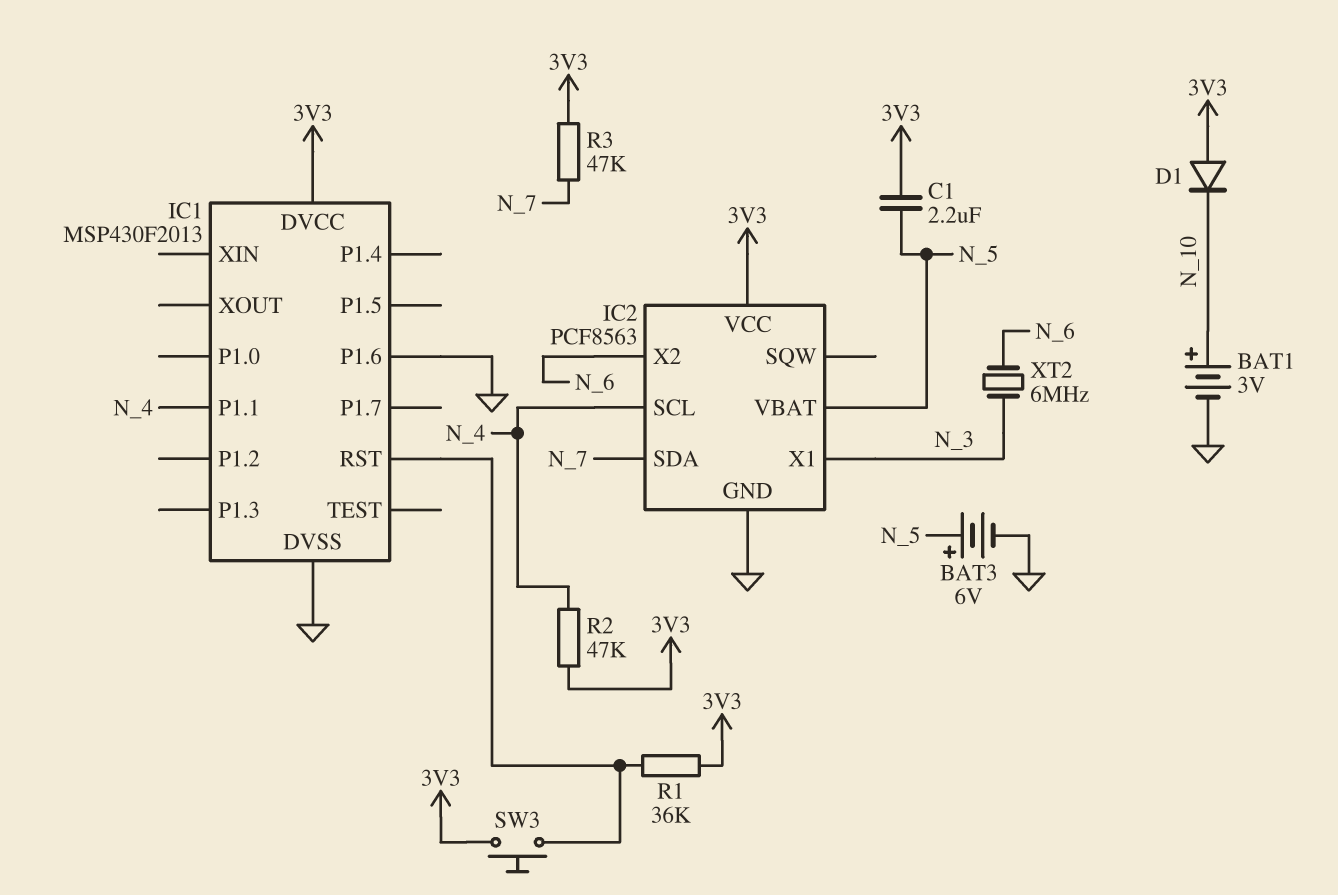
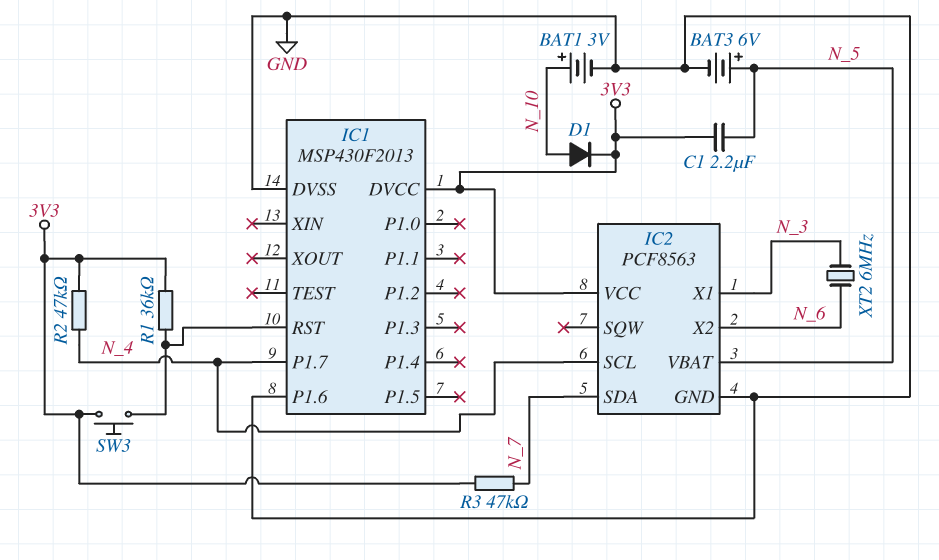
D1: diode (A 3V3, K N_10) -> diode (A N_10, K 3V3)
IC1 pin P1.1: N_4 -> none
IC1 pin P1.7: none -> N_4

